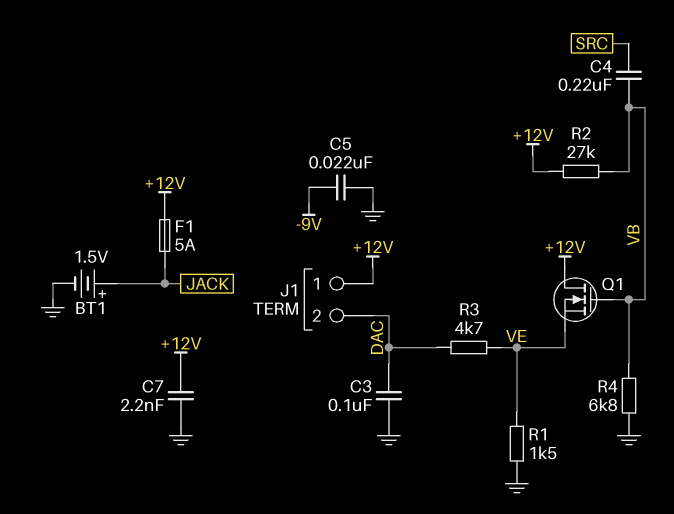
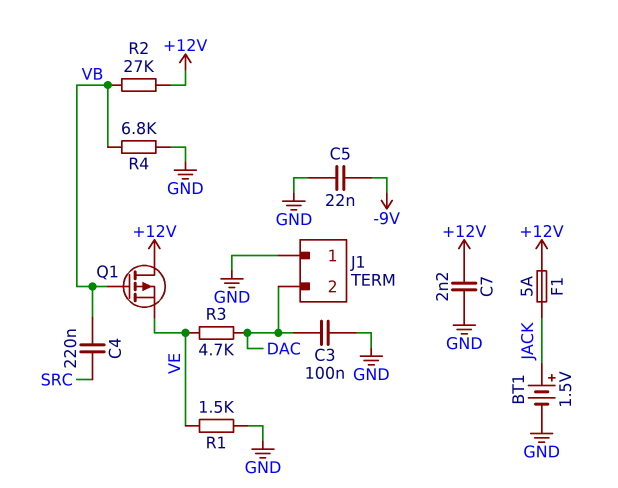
J1 pin 1: +12V -> GND
Q1: NMOS (G VB, D +12V, S VE) -> PMOS (G VB, D +12V, S VE)

